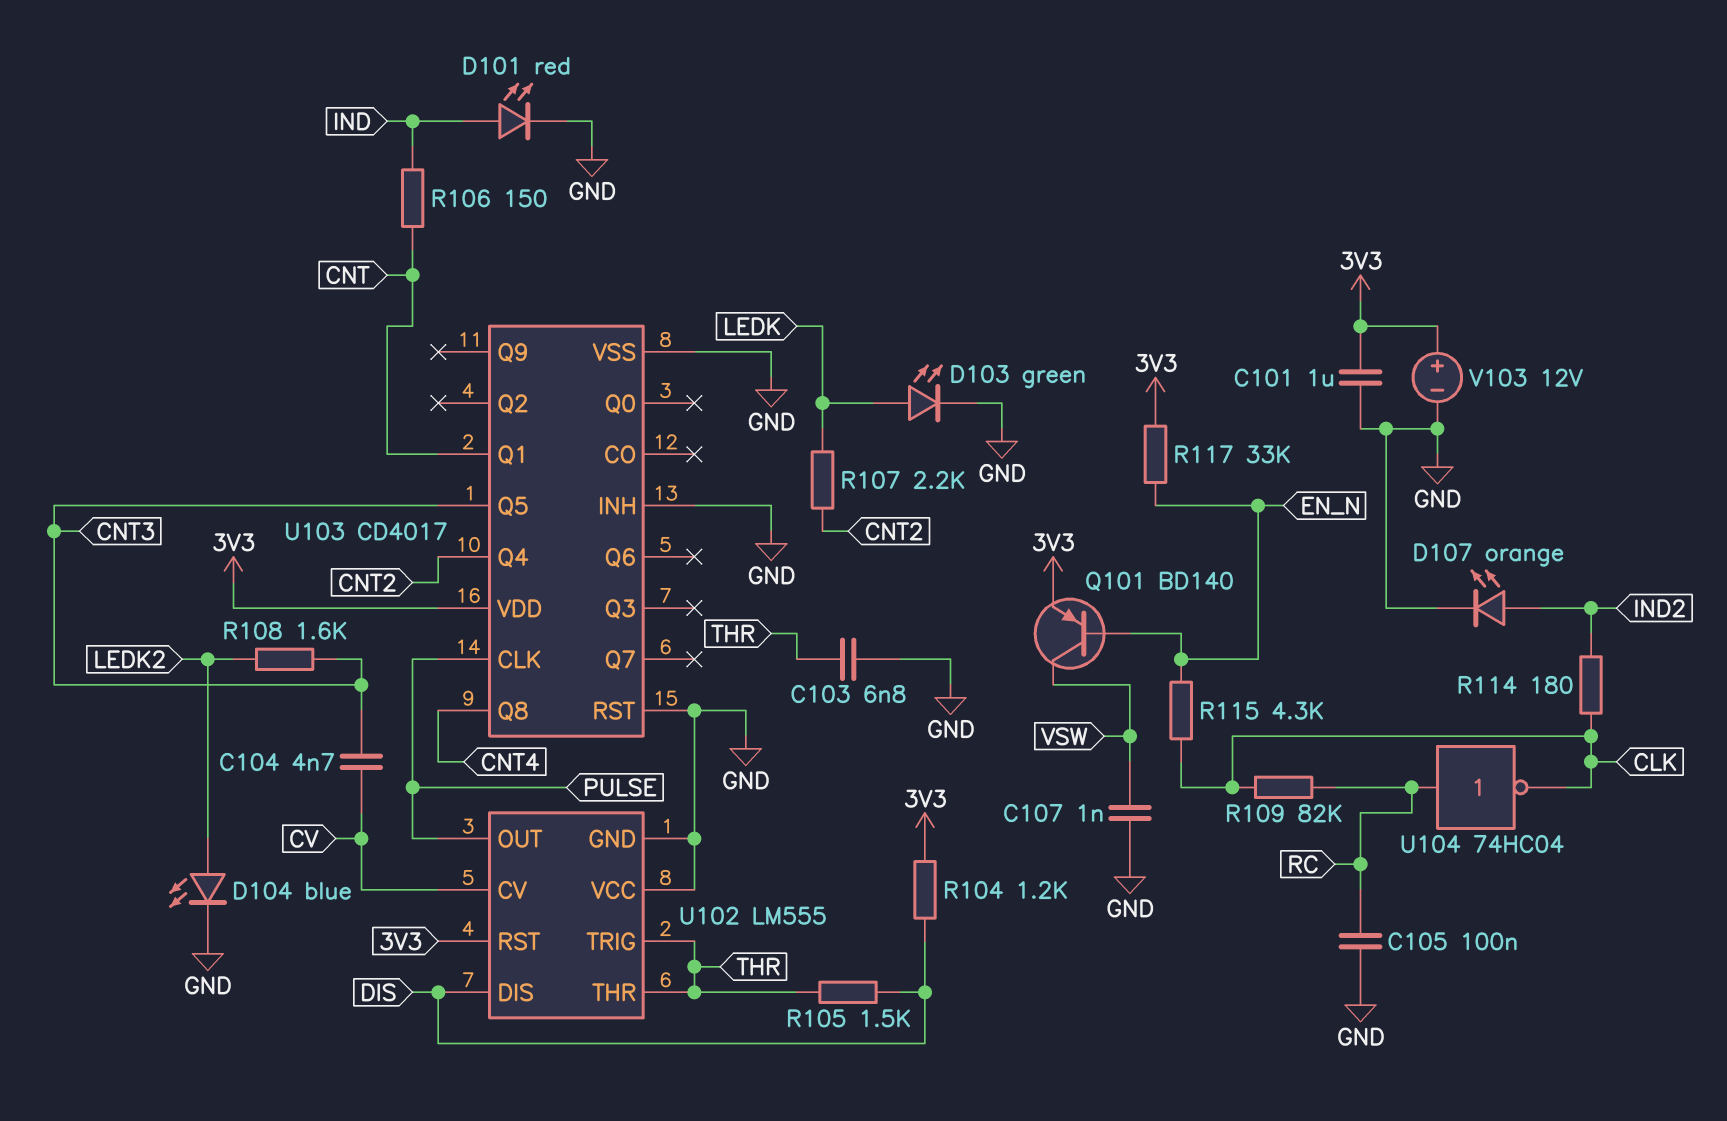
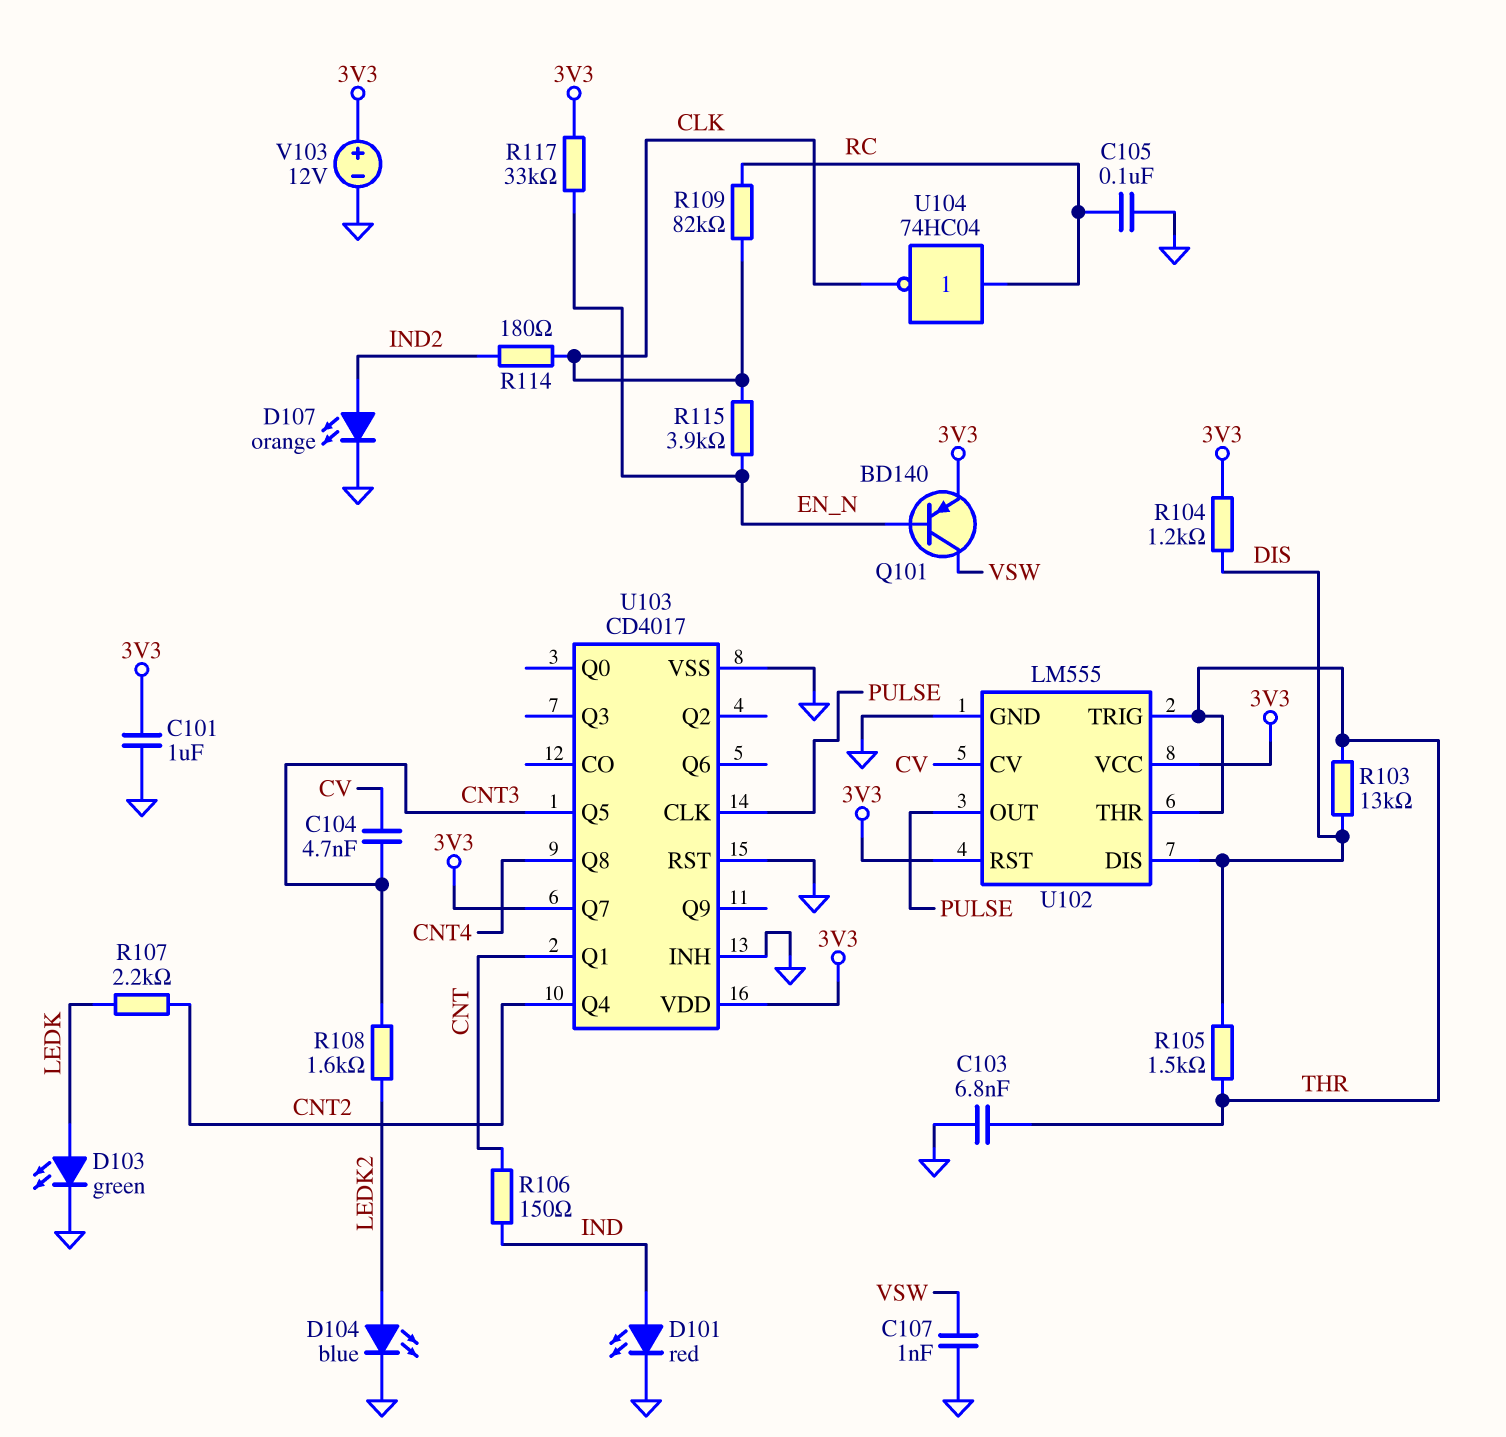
R103: none -> 13k (DIS, THR)
R115: 4.3k (CLK, EN_N) -> 3.9k (CLK, EN_N)
U102 pin VCC: GND -> 3V3
U103 pin Q7: none -> 3V3

